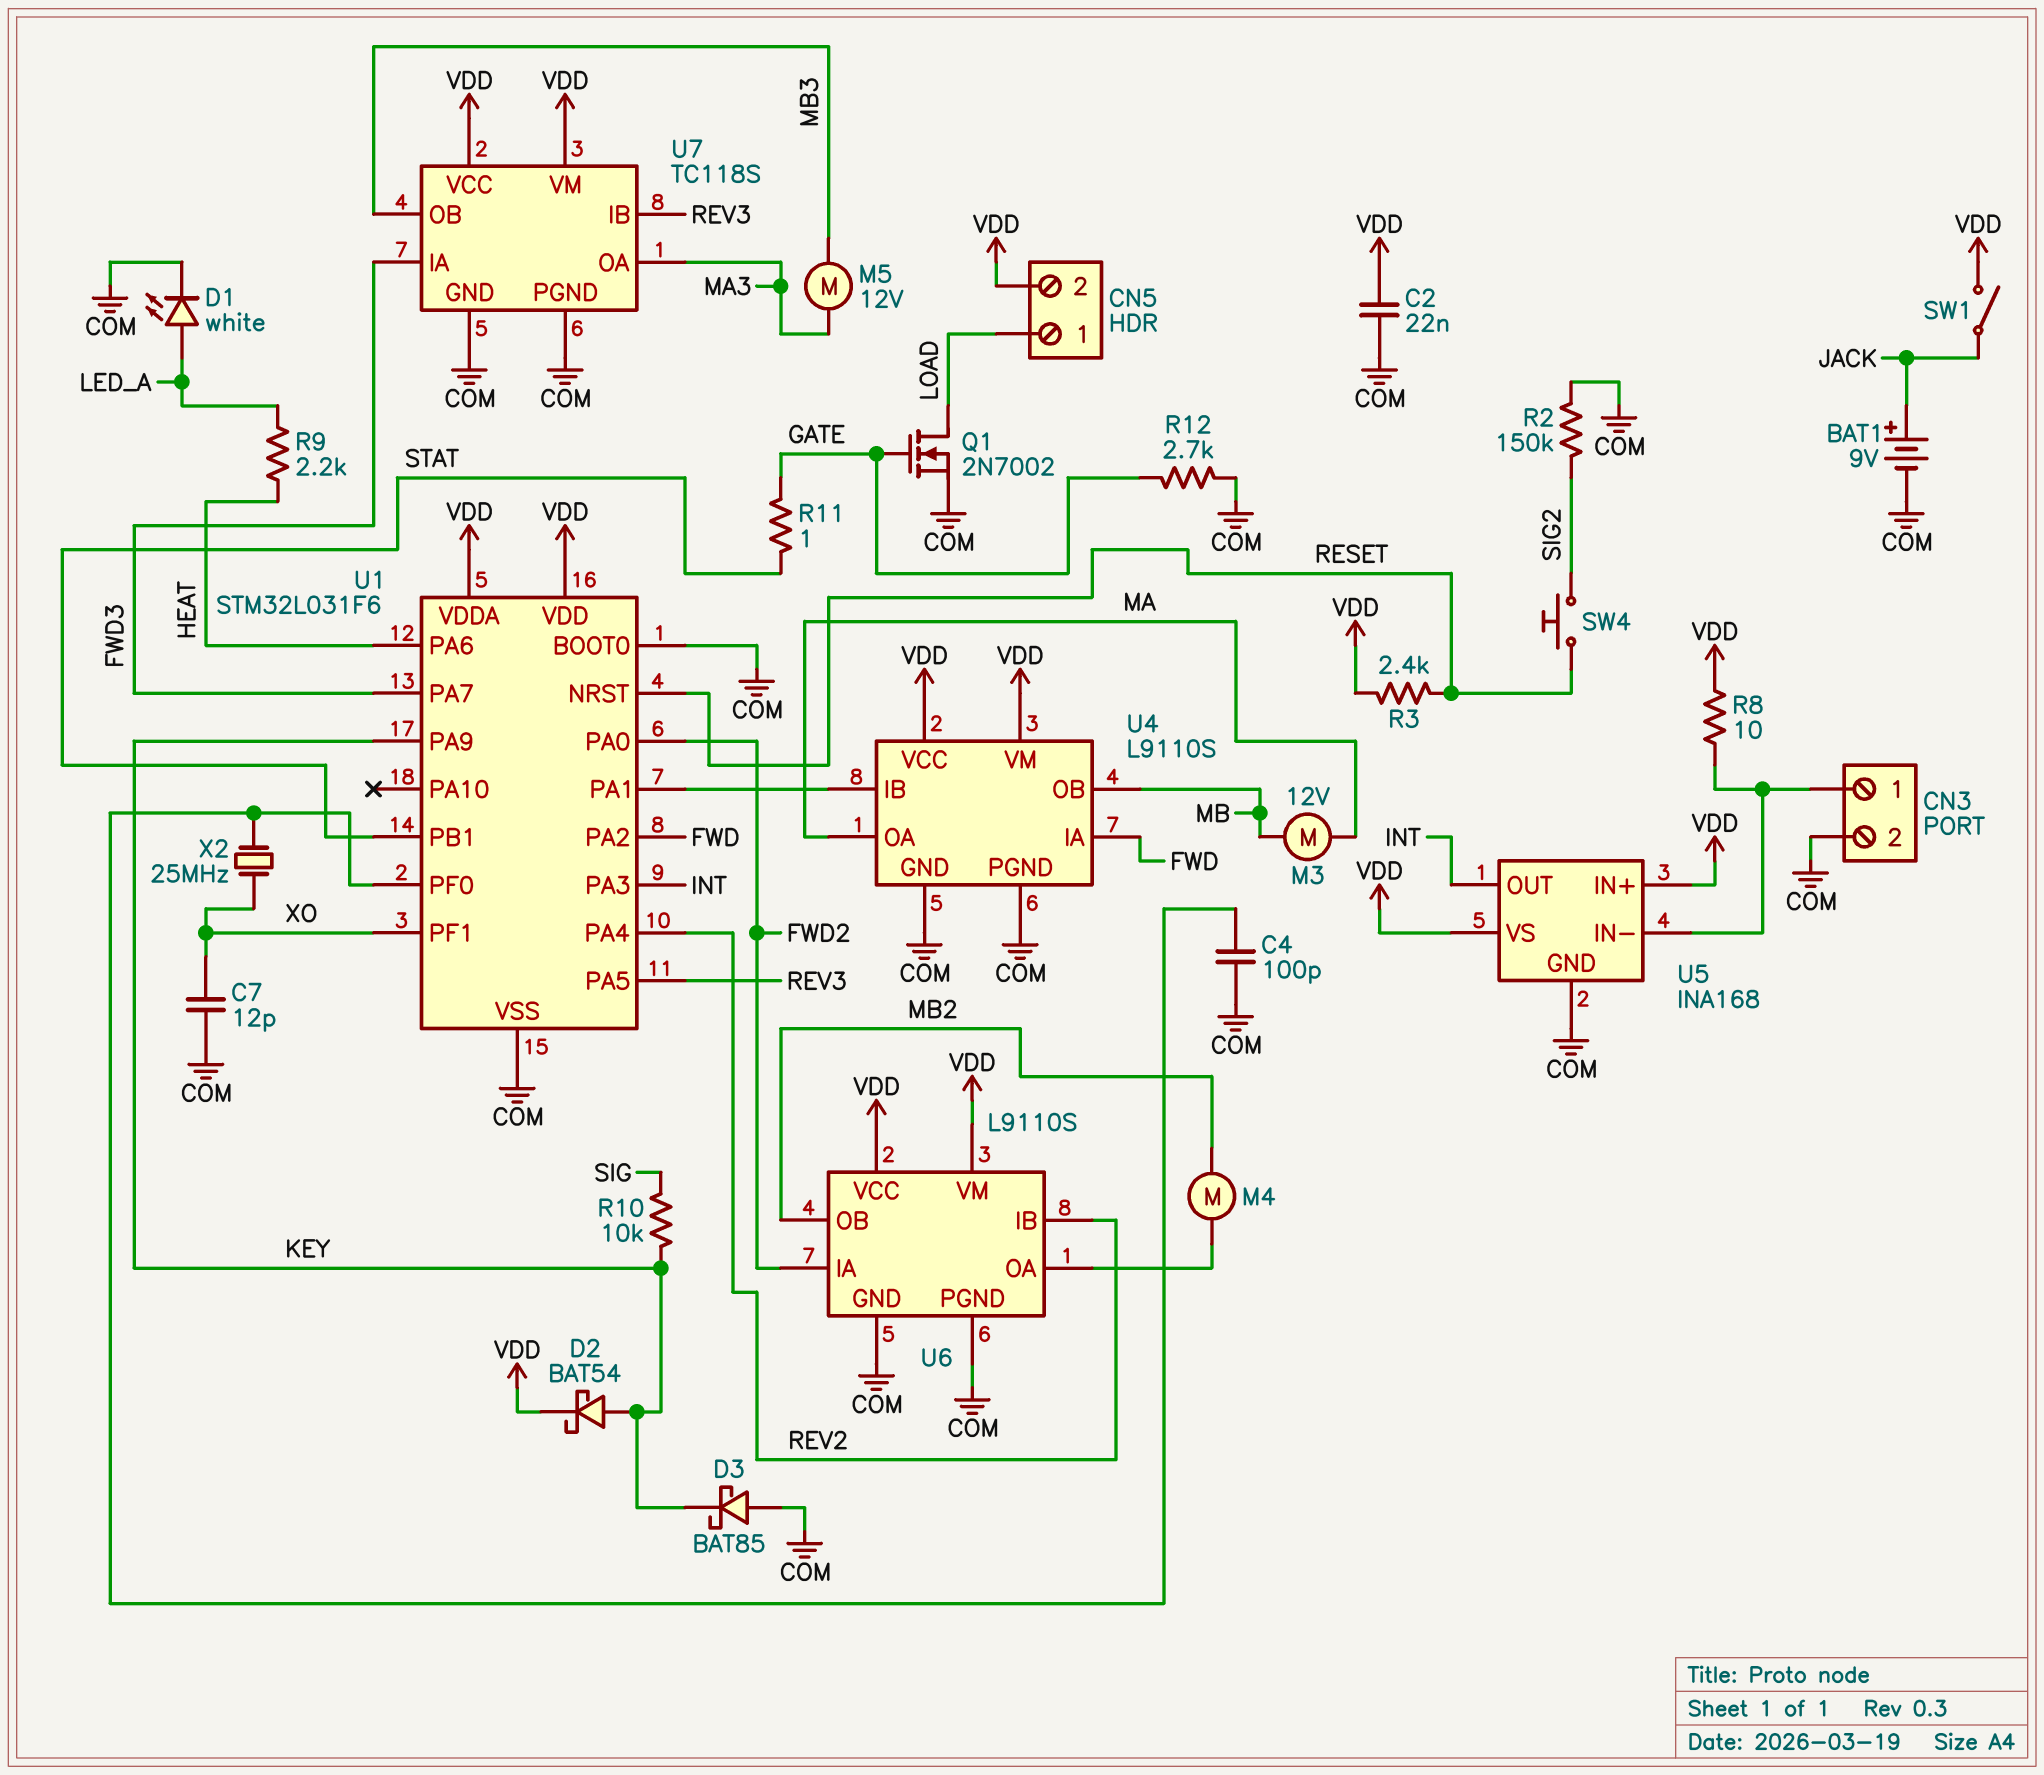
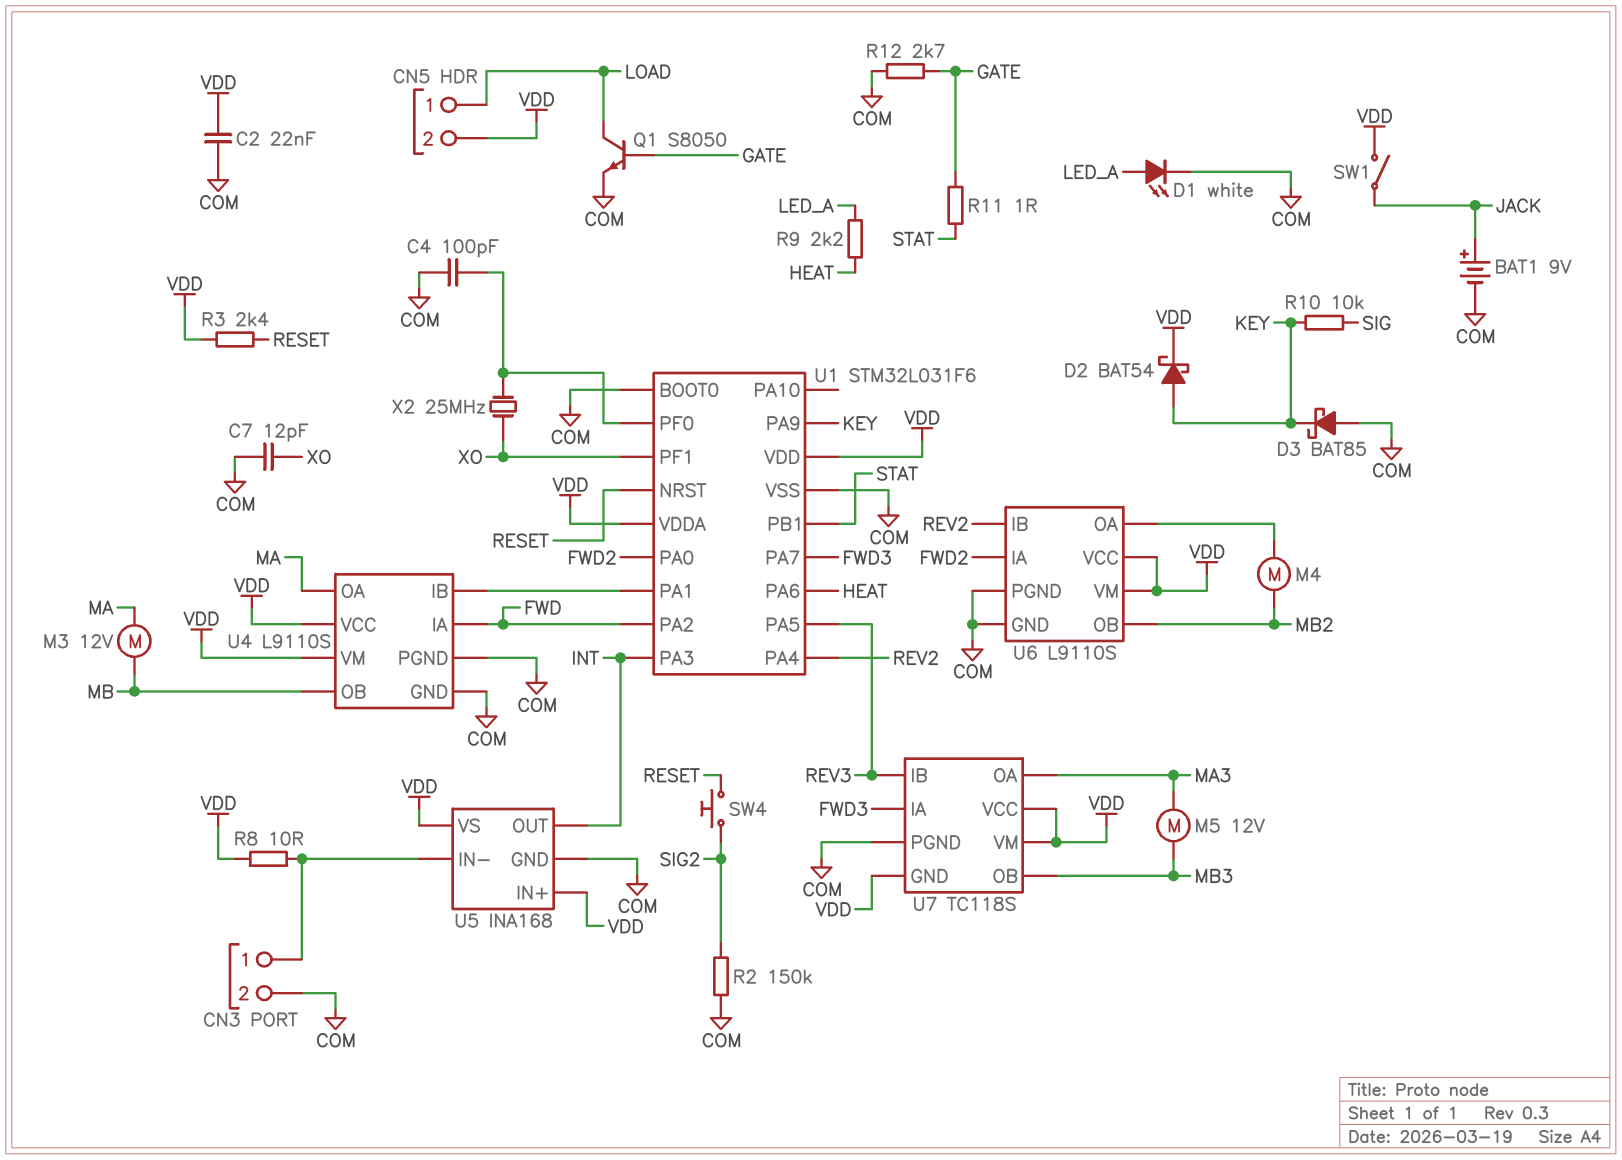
Q1: NMOS 2N7002 (G GATE, D LOAD, S COM) -> NPN S8050 (B GATE, C LOAD, E COM)
U7 pin GND: COM -> VDD

